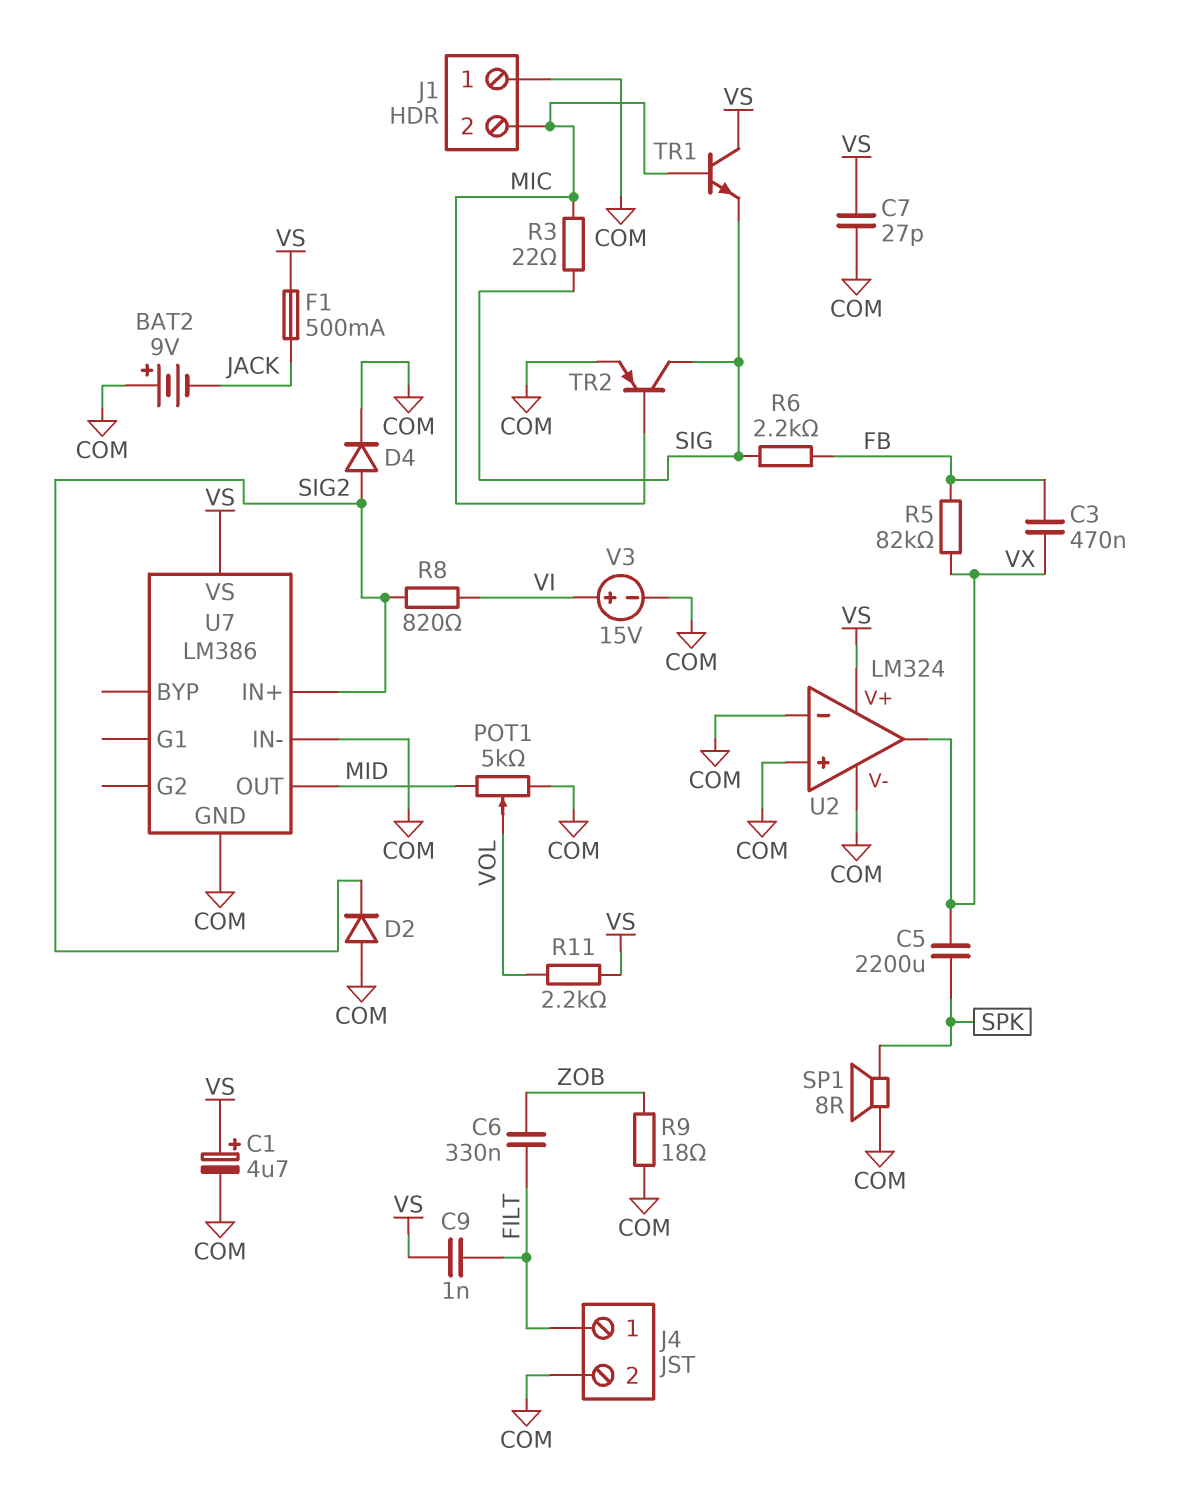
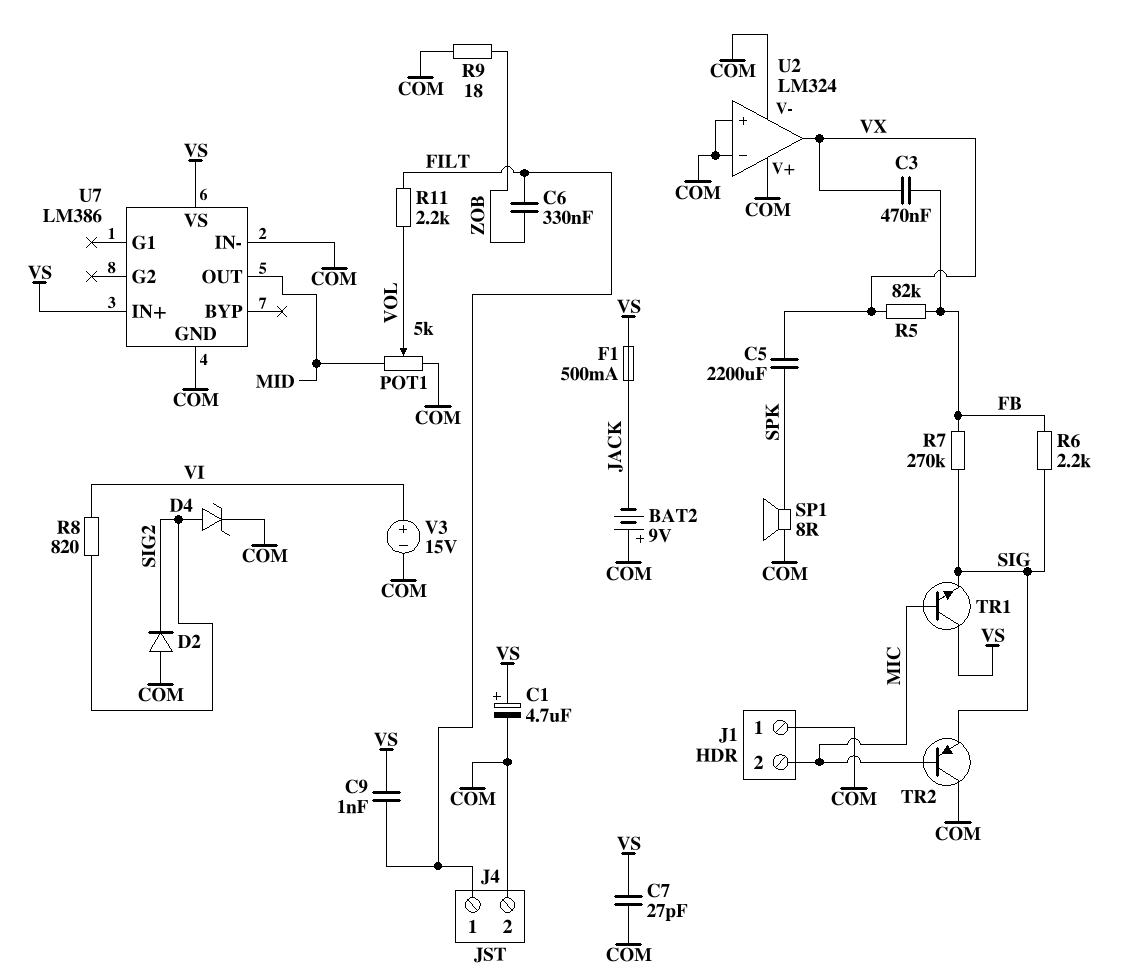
D4: diode (A SIG2, K COM) -> zener (A SIG2, K COM)
R3: 22 (MIC, SIG) -> none
R7: none -> 270k (FB, SIG)
R11: 2.2k (VOL, VS) -> 2.2k (FILT, VOL)
TR2: PNP (B MIC, C SIG, E COM) -> PNP (B MIC, C COM, E SIG)
U2 pin V+: VS -> COM
U7 pin IN+: SIG2 -> VS

